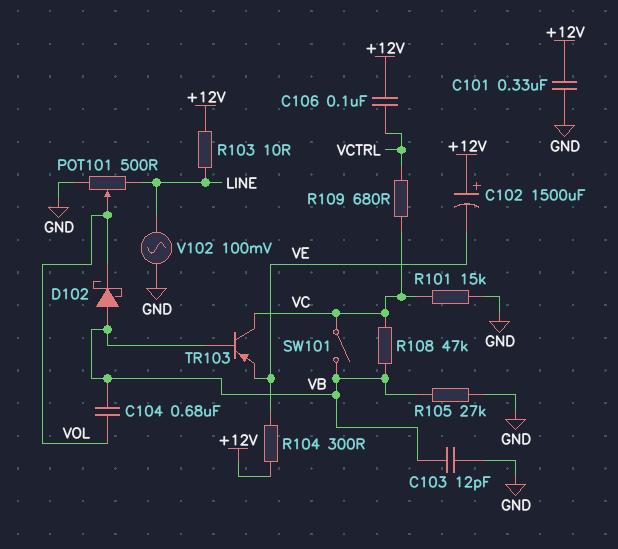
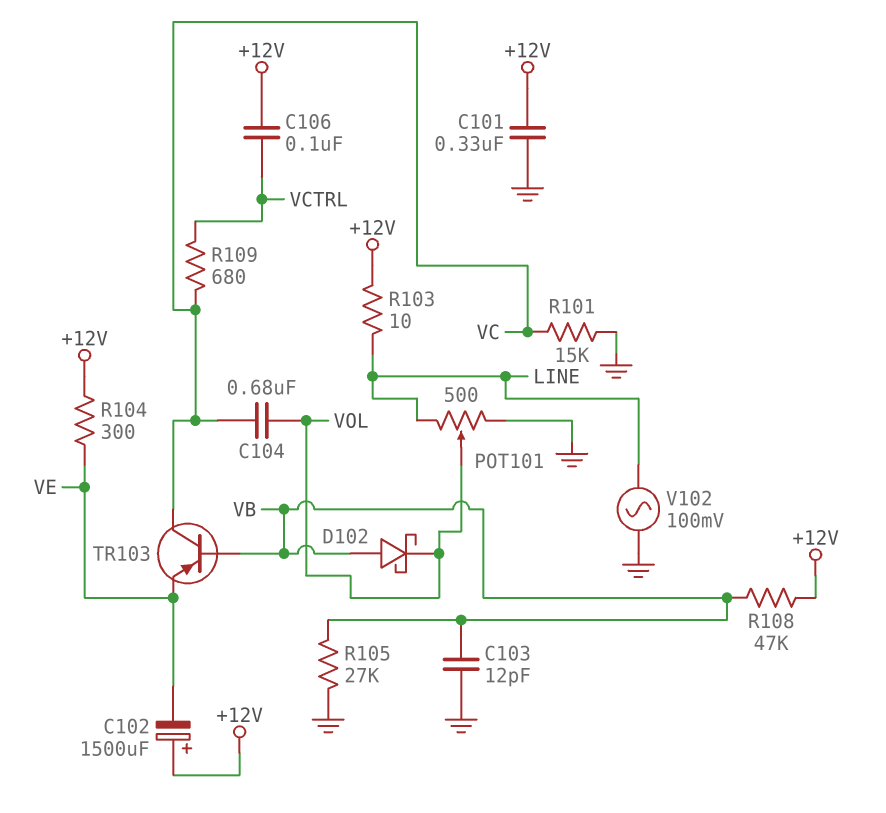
C104: 680nF (VB, VOL) -> 680nF (VC, VOL)
R108: 47k (VB, VC) -> 47k (+12V, VB)
SW101: switch (VB, VC) -> none

